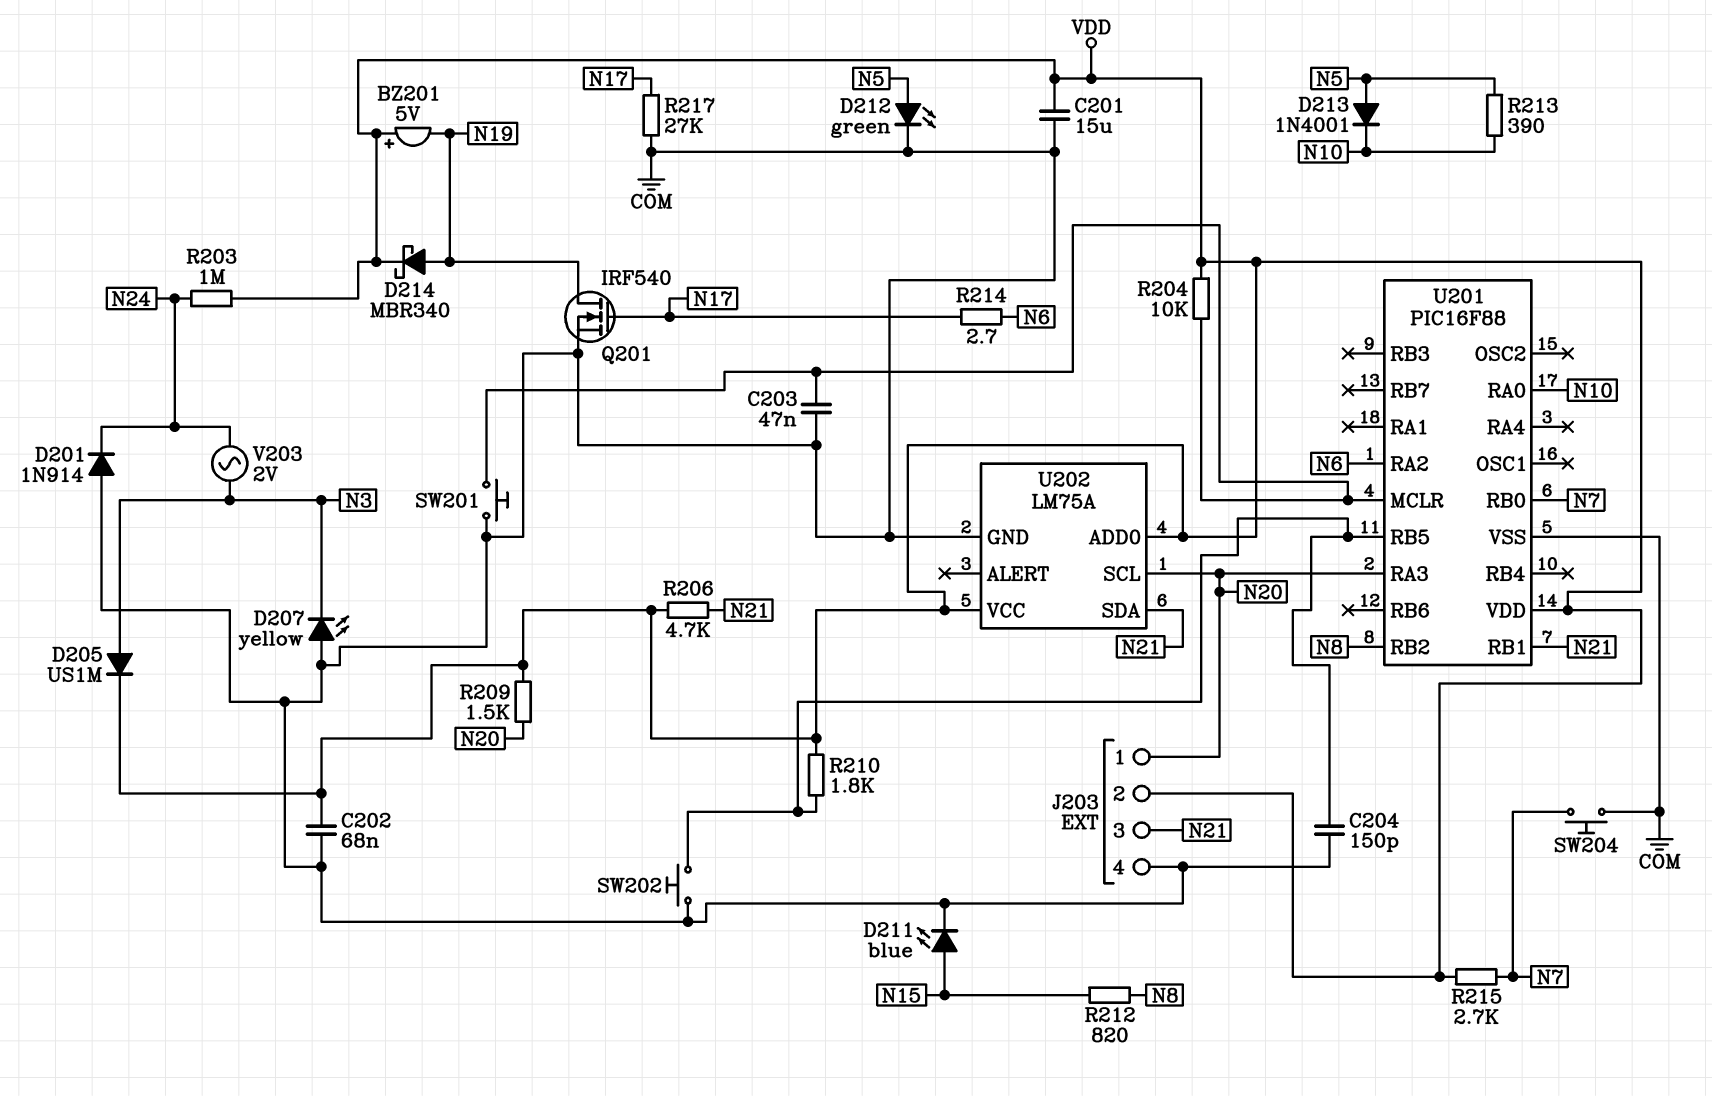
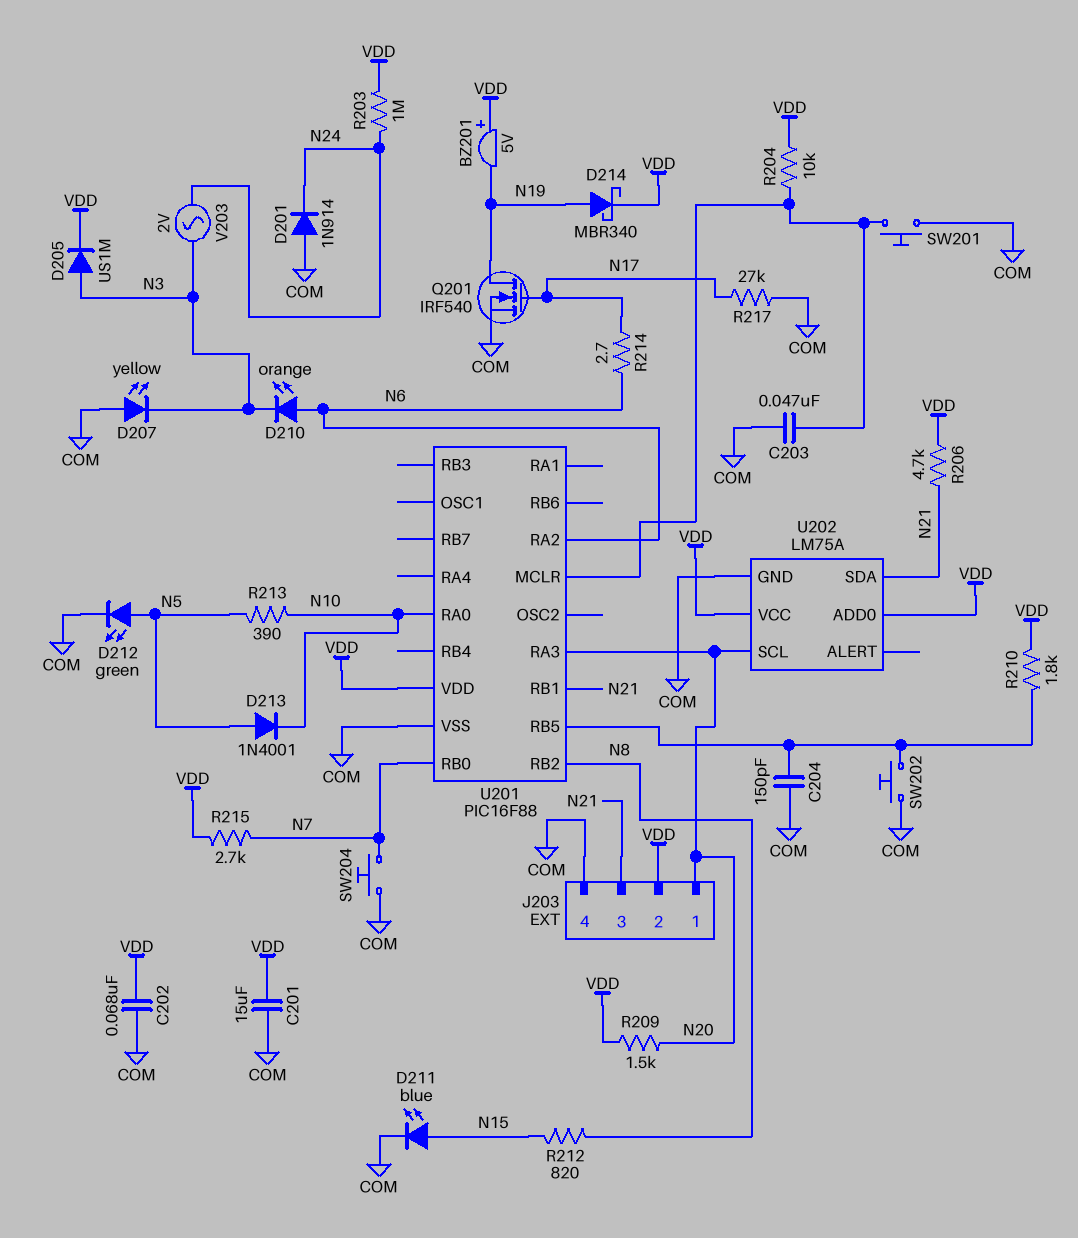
D210: none -> LED orange (A N6, K N3)

